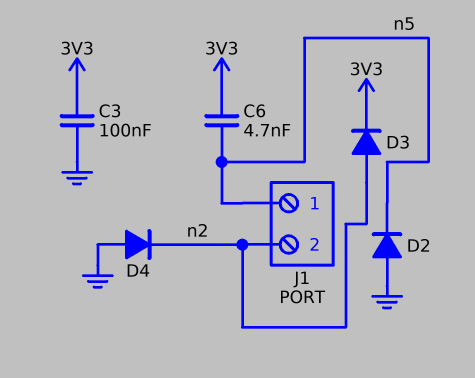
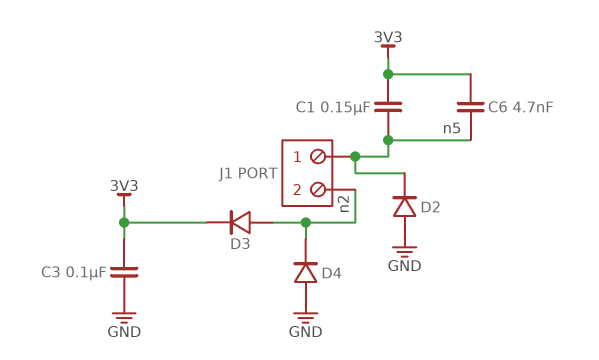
C1: none -> 150nF (3V3, n5)

